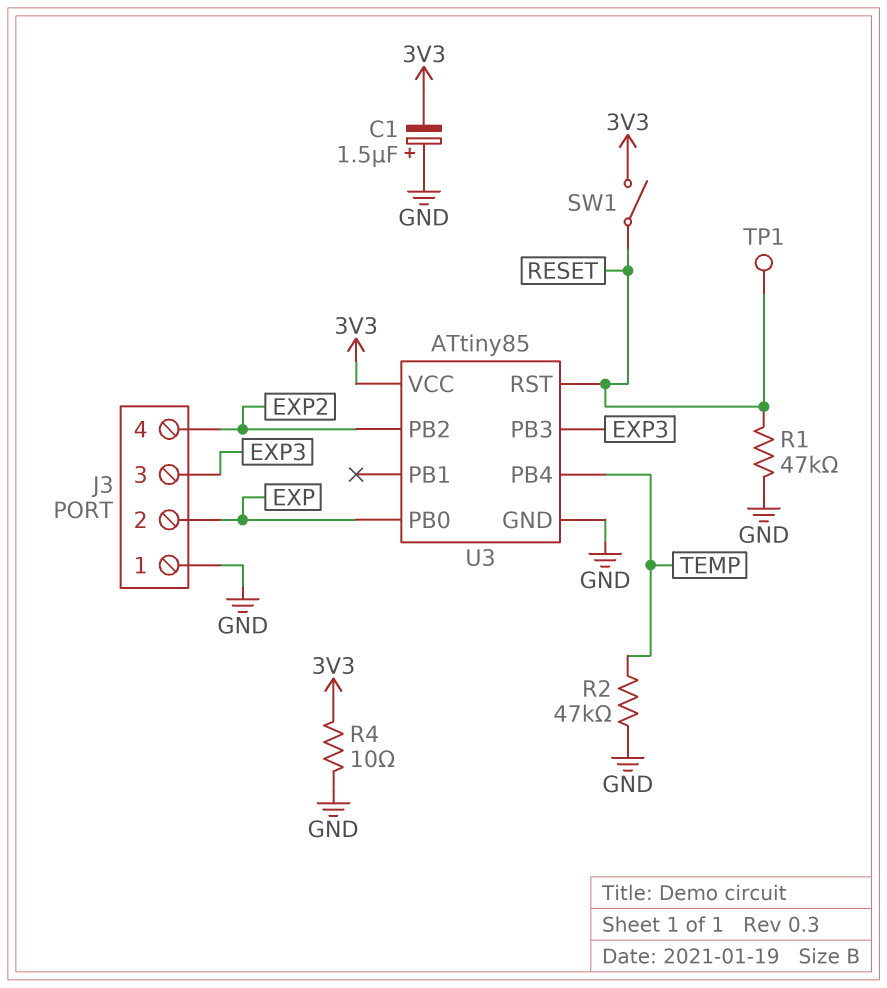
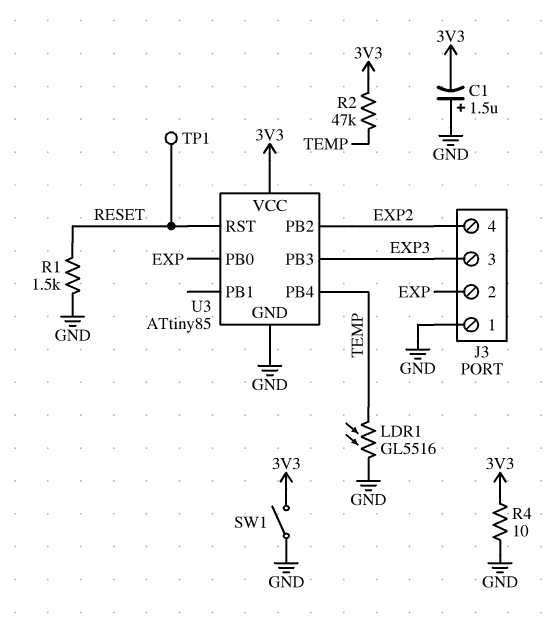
LDR1: none -> GL5516 (GND, TEMP)
R1: 47k (GND, RESET) -> 1.5k (GND, RESET)
R2: 47k (GND, TEMP) -> 47k (3V3, TEMP)
SW1: switch (3V3, RESET) -> switch (3V3, GND)

